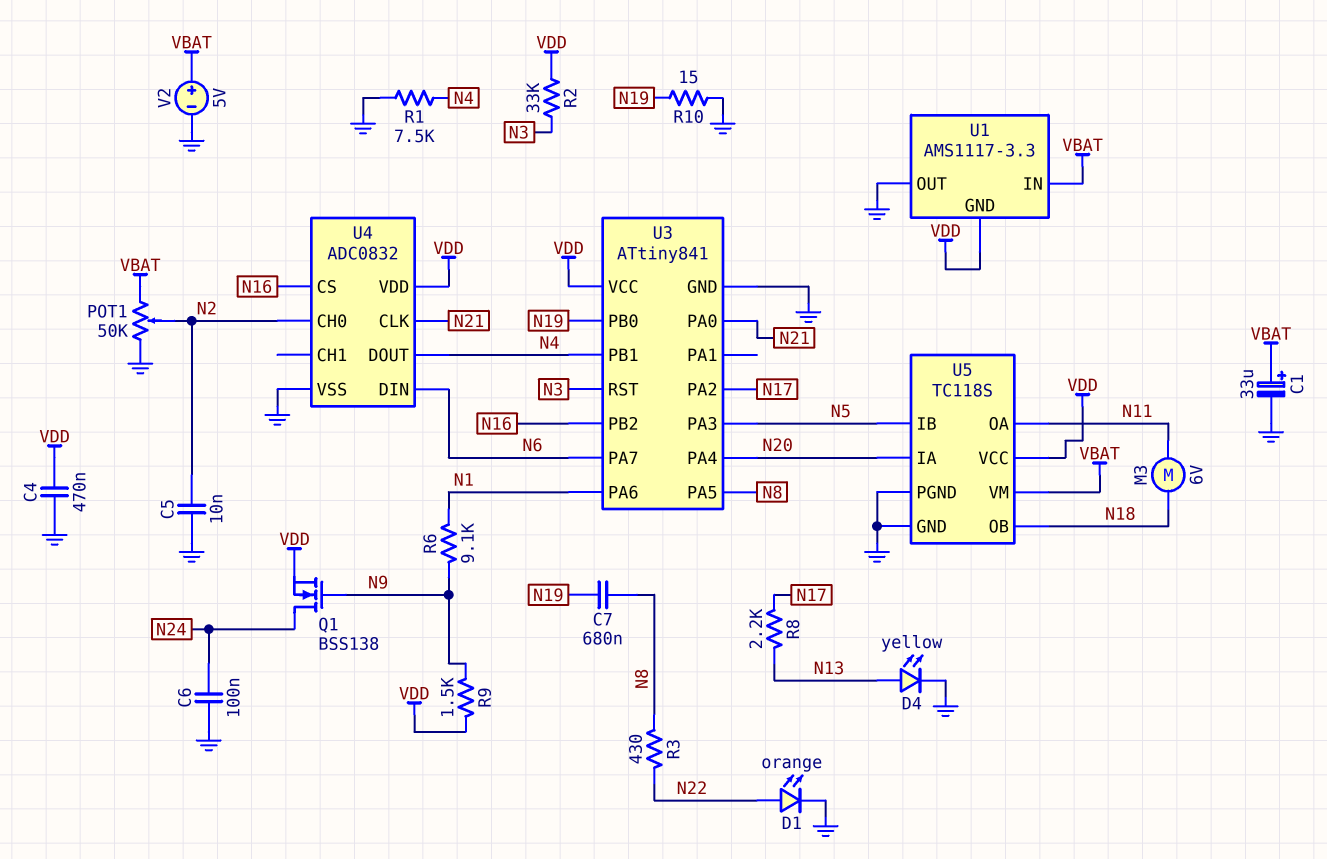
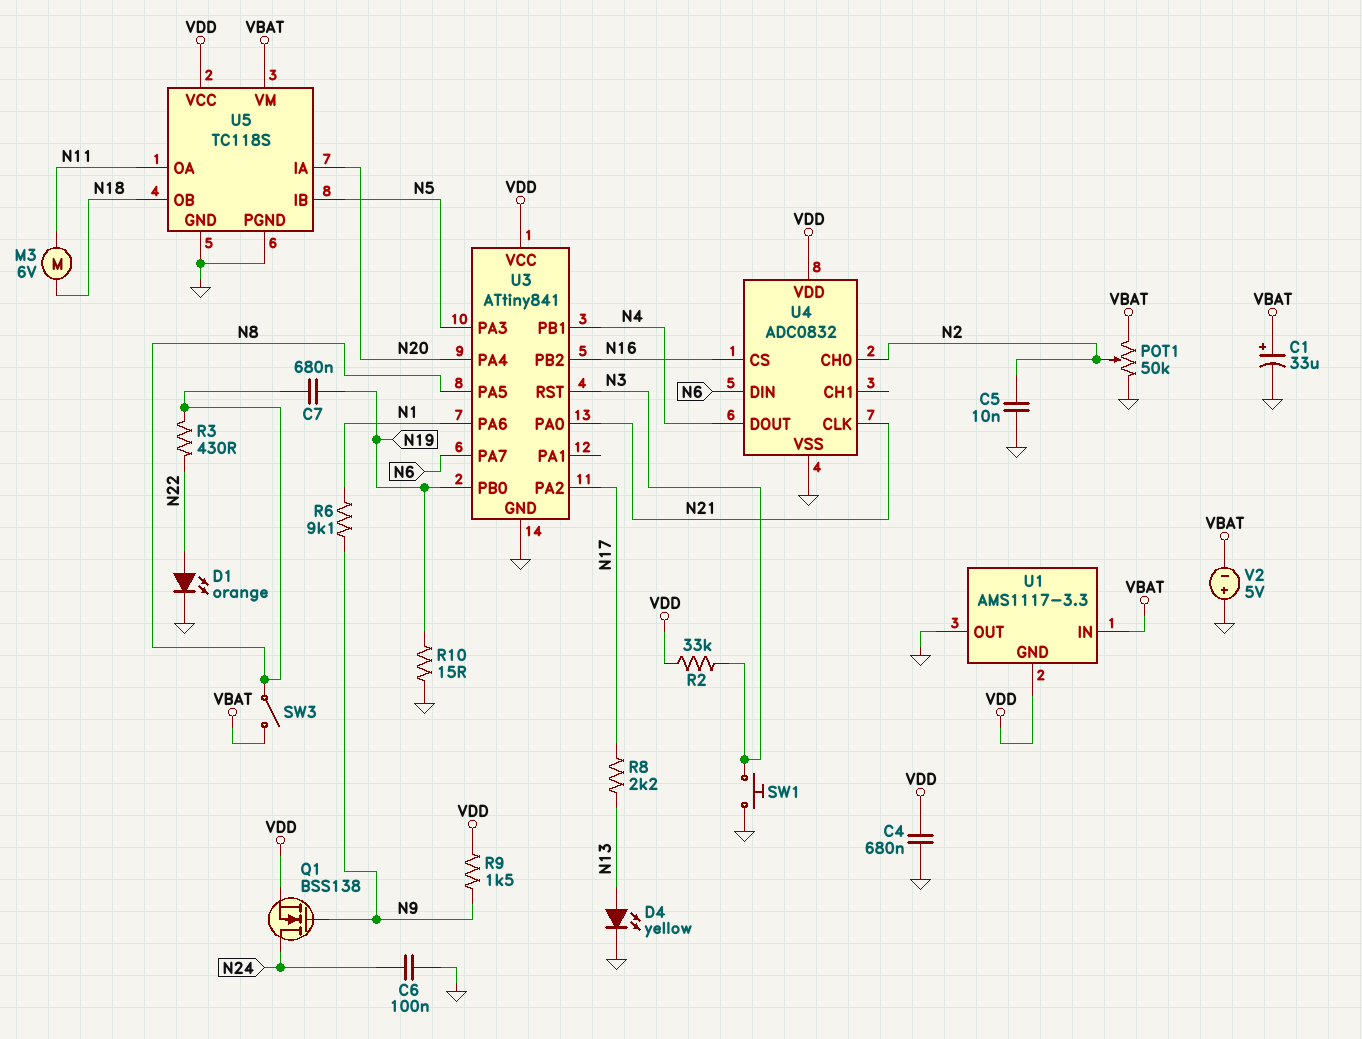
C4: 470nF (GND, VDD) -> 680nF (GND, VDD)
R1: 7.5k (GND, N4) -> none
SW1: none -> button (GND, N3)
SW3: none -> switch (N8, VBAT)
V2: 5V (plus VBAT, minus GND) -> 5V (plus GND, minus VBAT)

